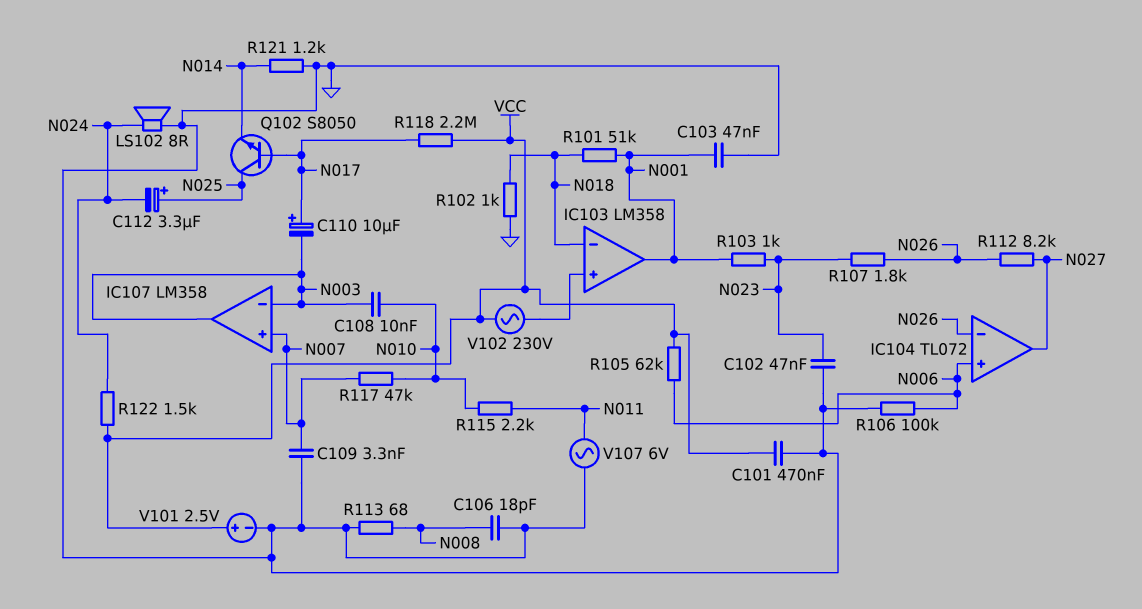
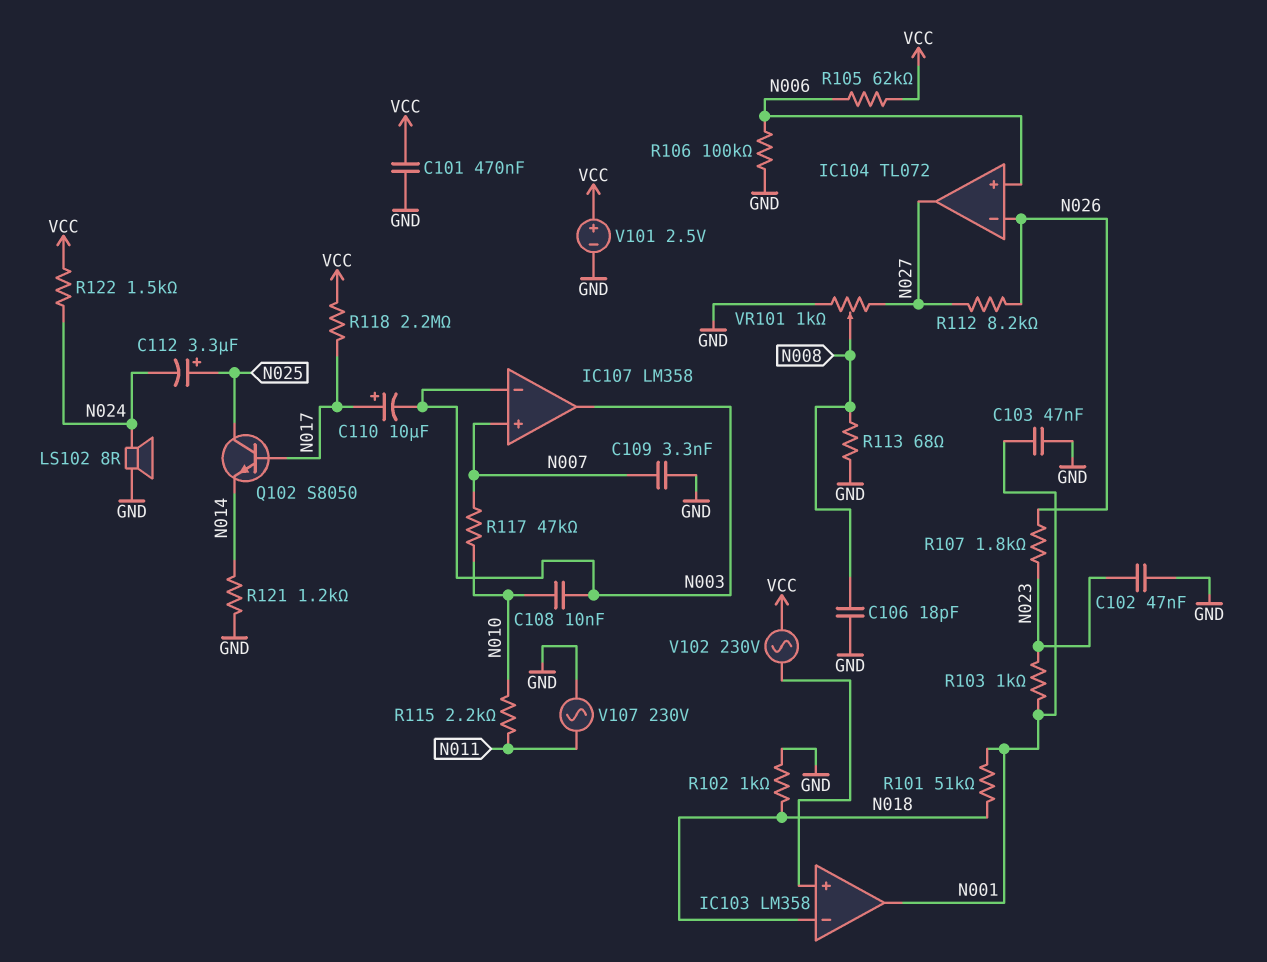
V107: AC 6V (GND, N011) -> AC 230V (GND, N011)
VR101: none -> 1k (GND, N027, wiper N008)

